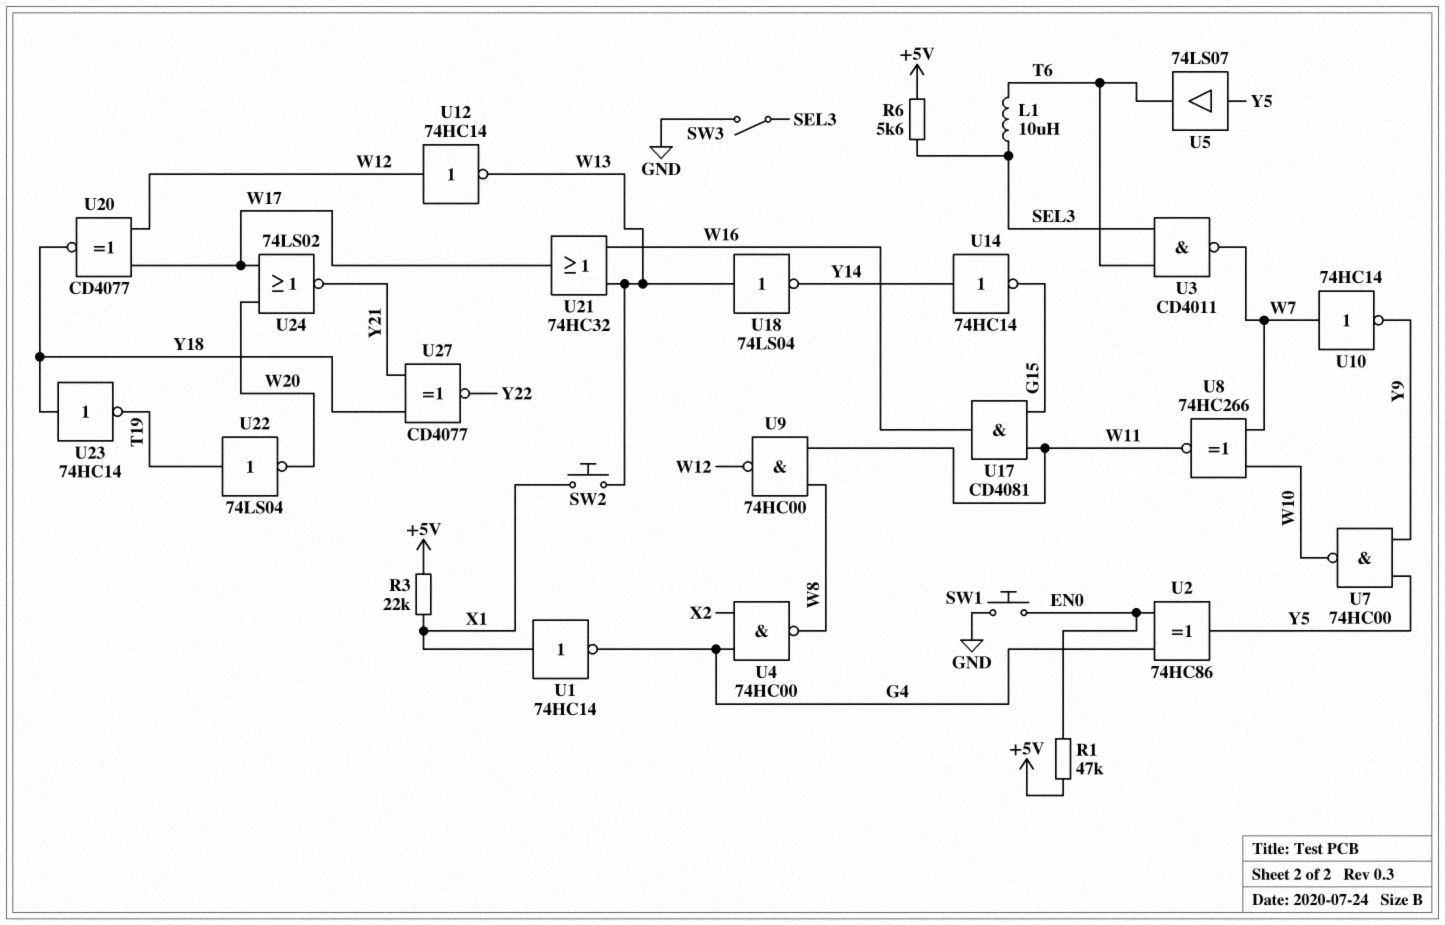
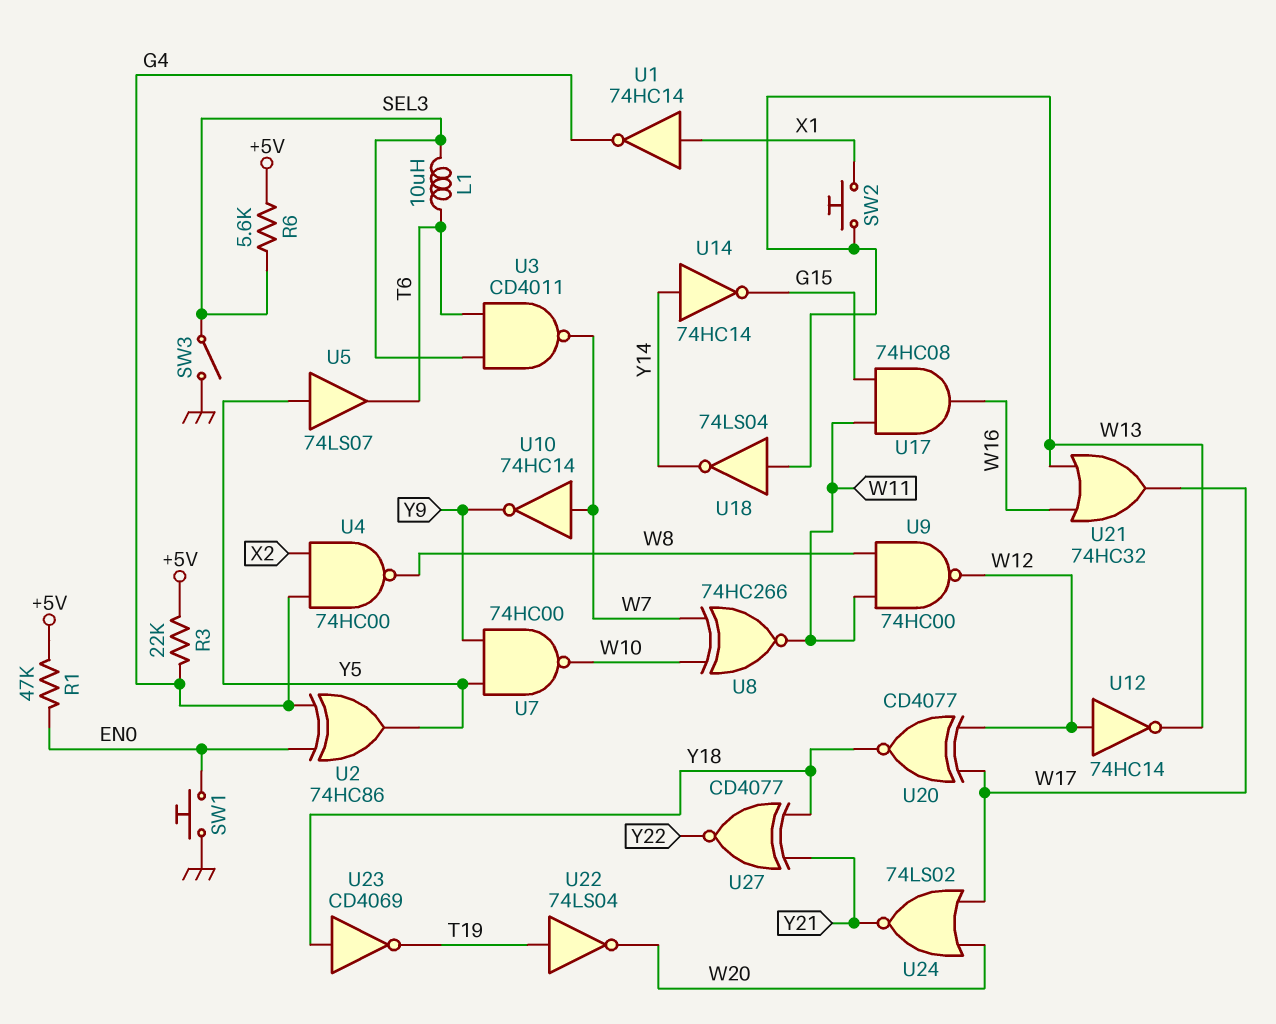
R3: 22k (+5V, X1) -> 22k (+5V, G4)
U17: AND CD4081 (in G15, in W11, out W16) -> AND 74HC08 (in G15, in W11, out W16)
U23: NOT 74HC14 (in Y18, out T19) -> NOT CD4069 (in Y18, out T19)

